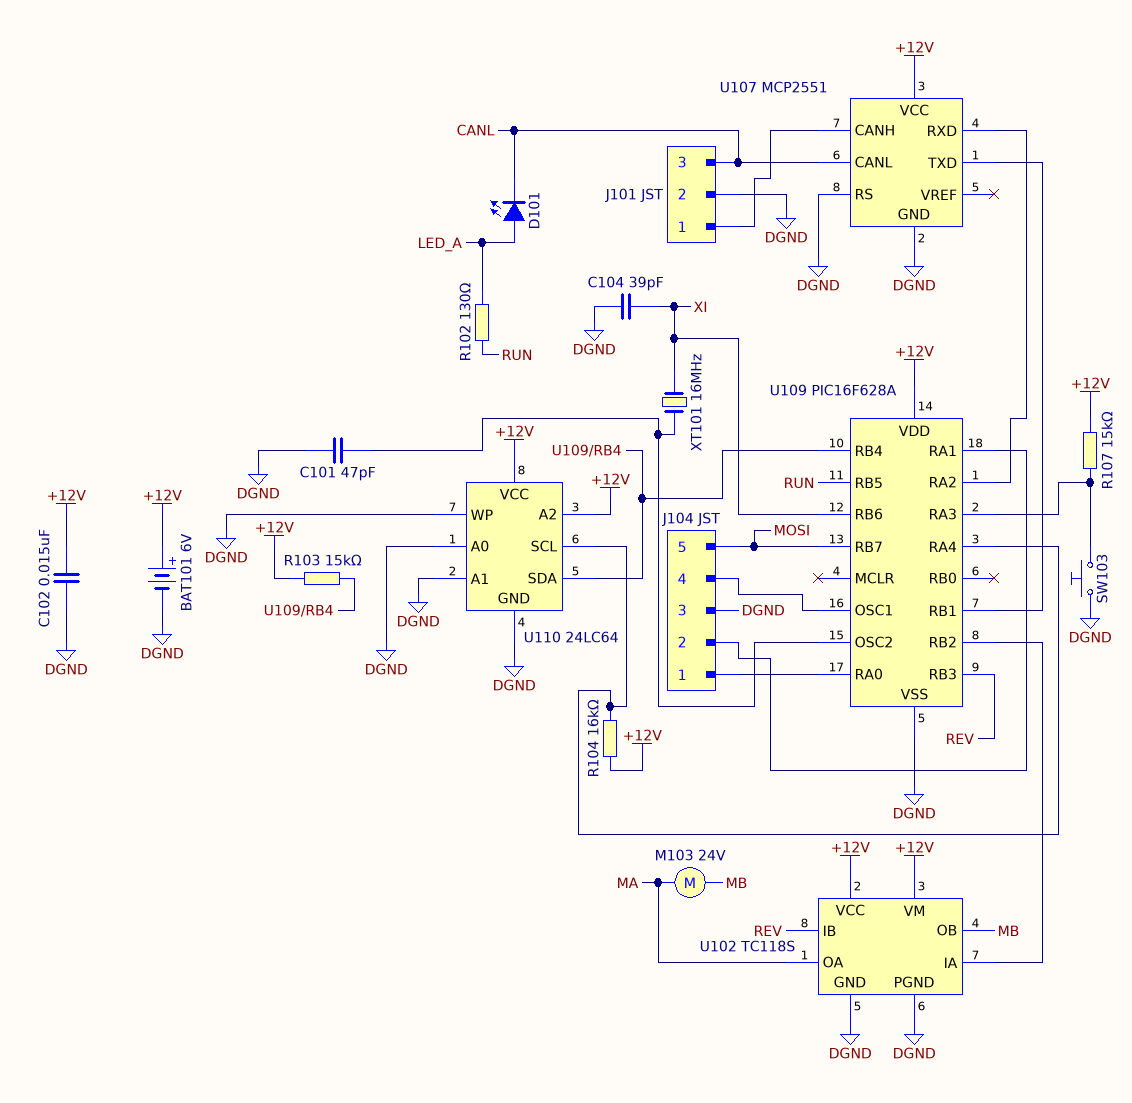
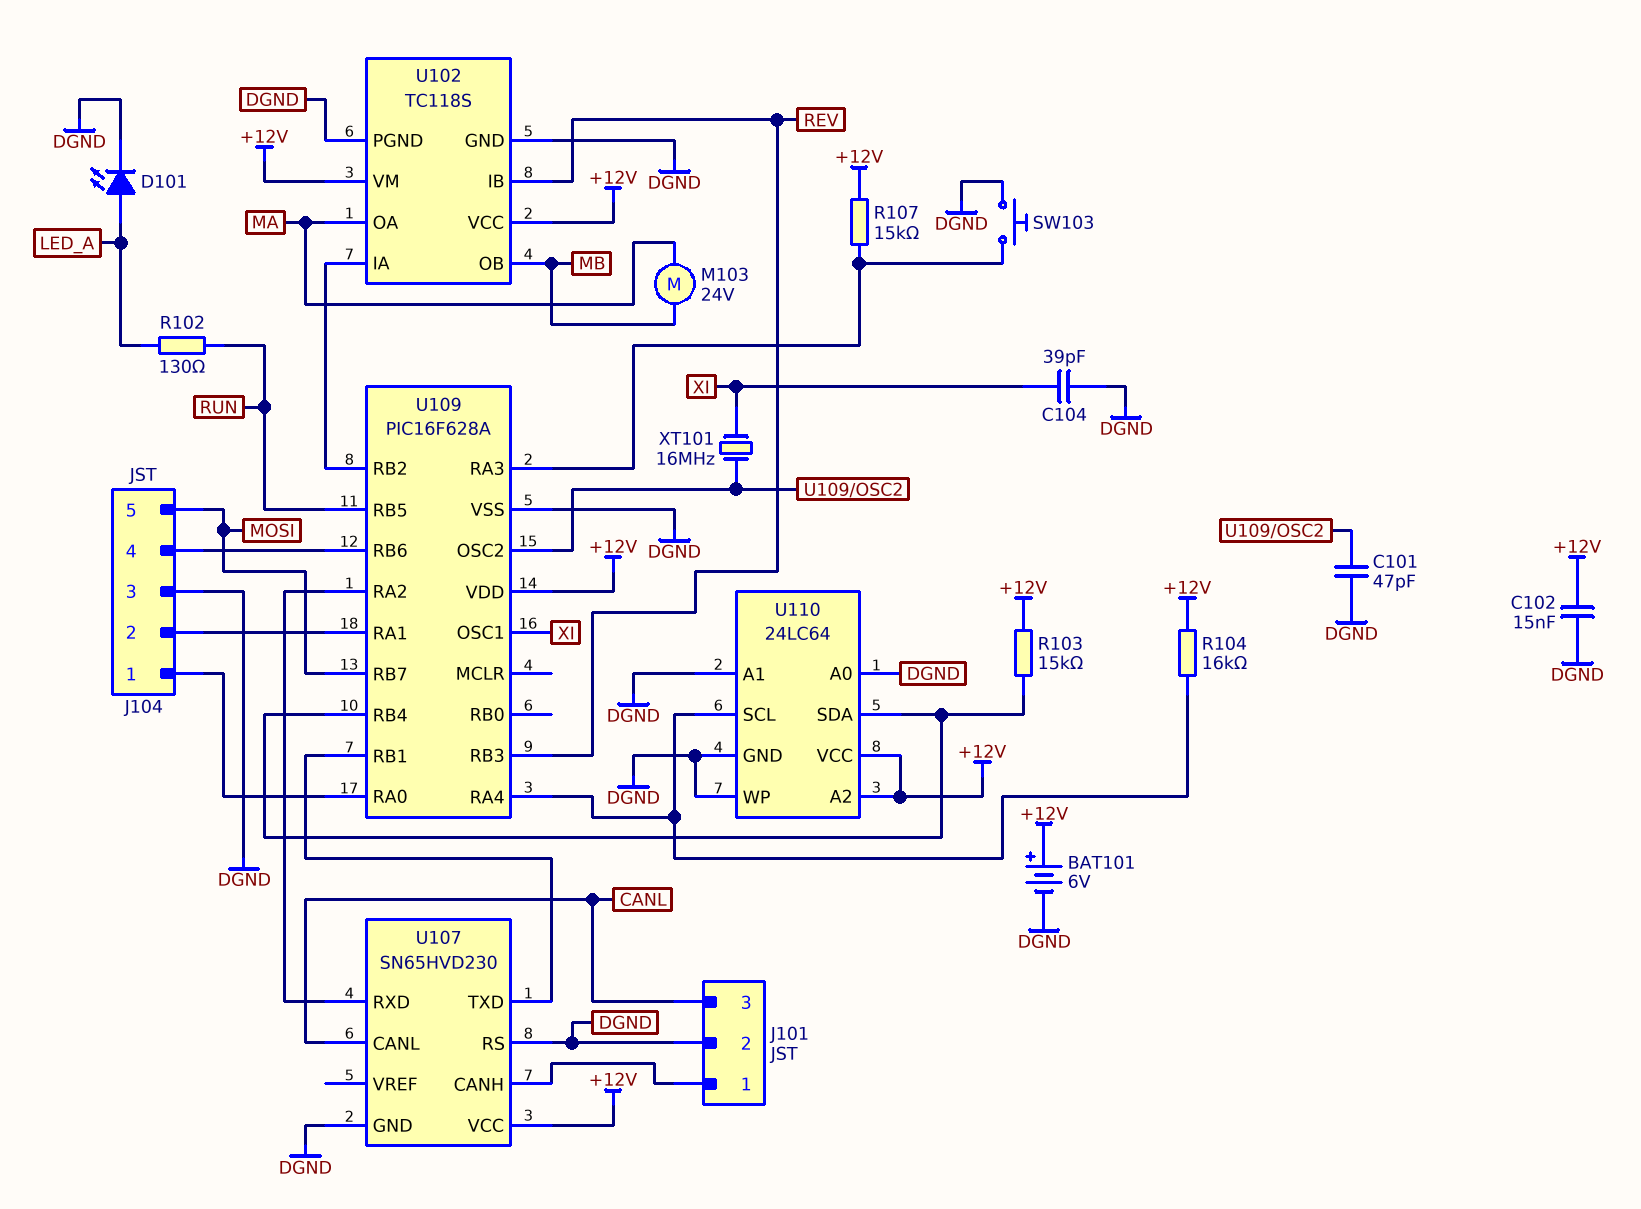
D101: LED (A LED_A, K CANL) -> LED (A LED_A, K DGND)
U107: MCP2551 -> SN65HVD230
U109 pin OSC1: J104/4 -> XI
U109 pin RB6: XI -> J104/4

